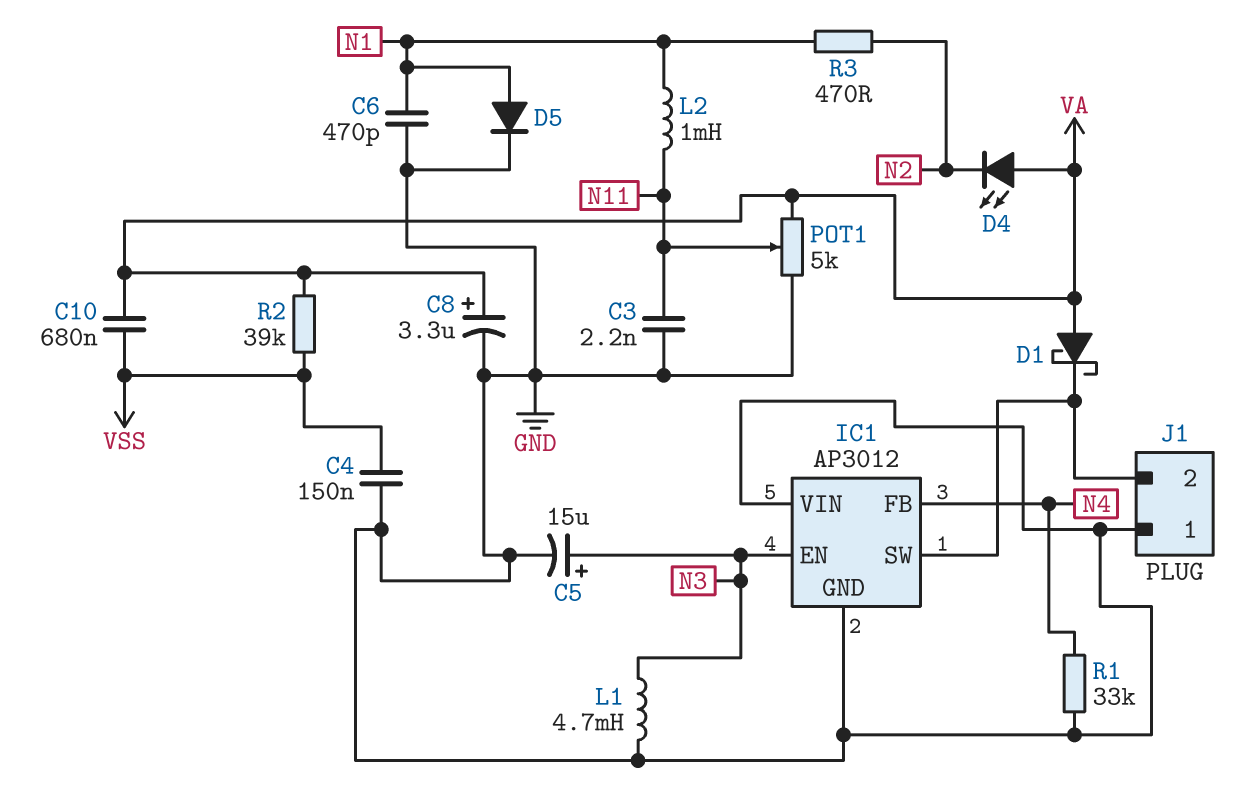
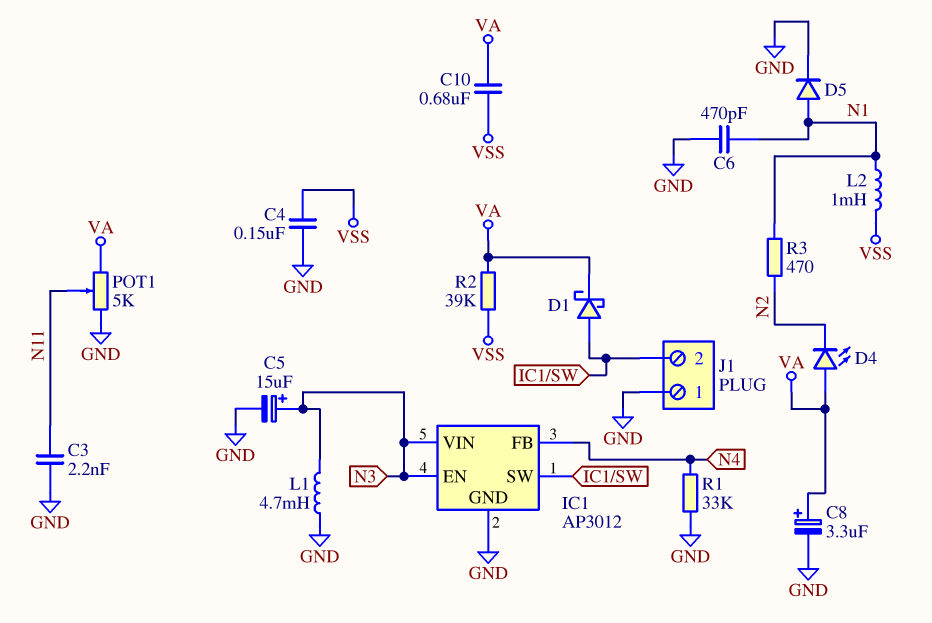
D1: schottky (A VA, K IC1/SW) -> schottky (A IC1/SW, K VA)
IC1 pin VIN: GND -> N3
L2: 1mH (N1, N11) -> 1mH (N1, VSS)

